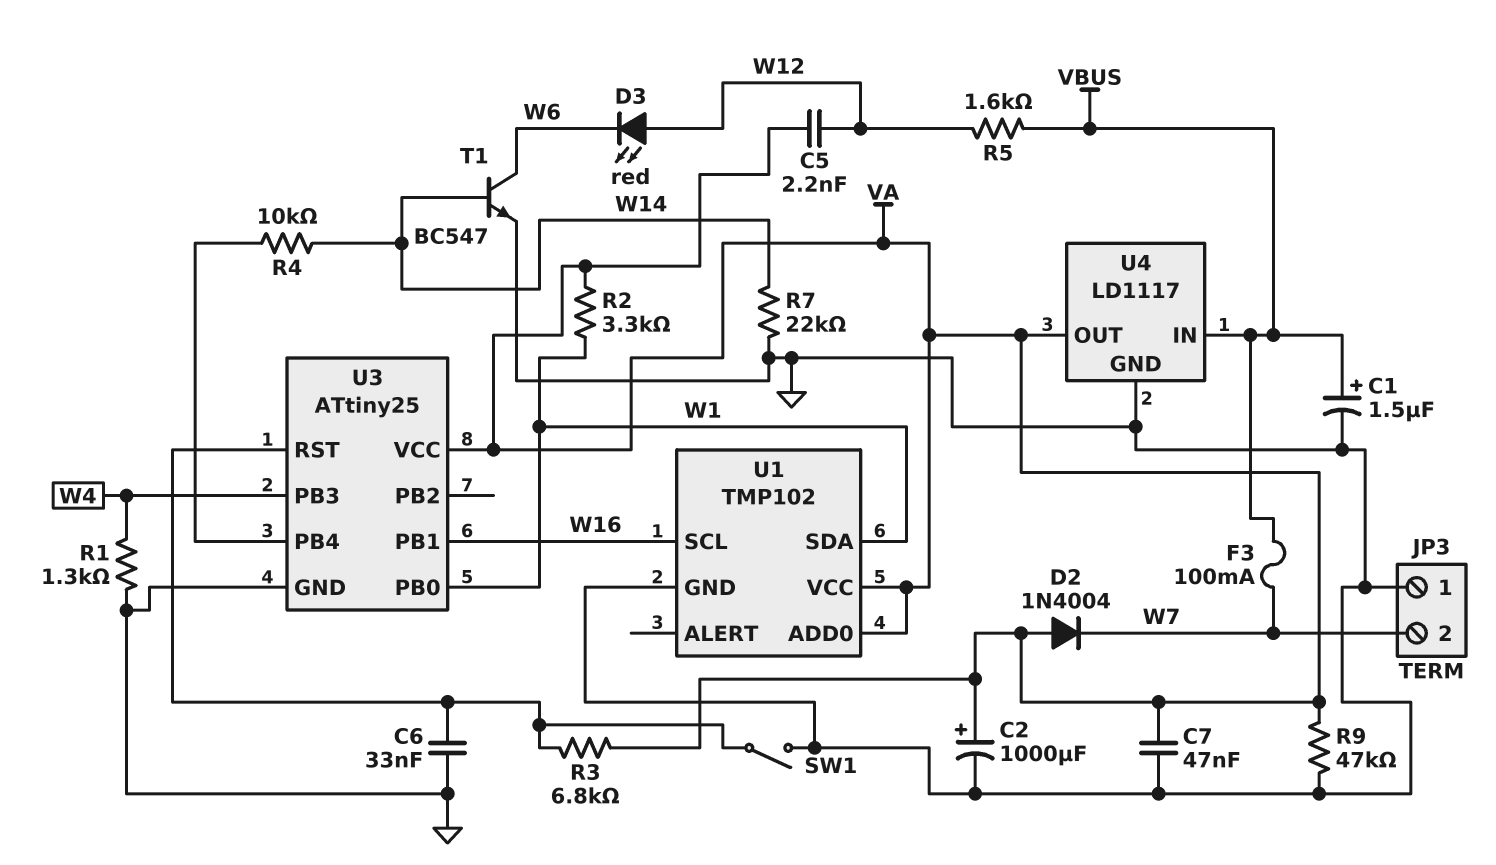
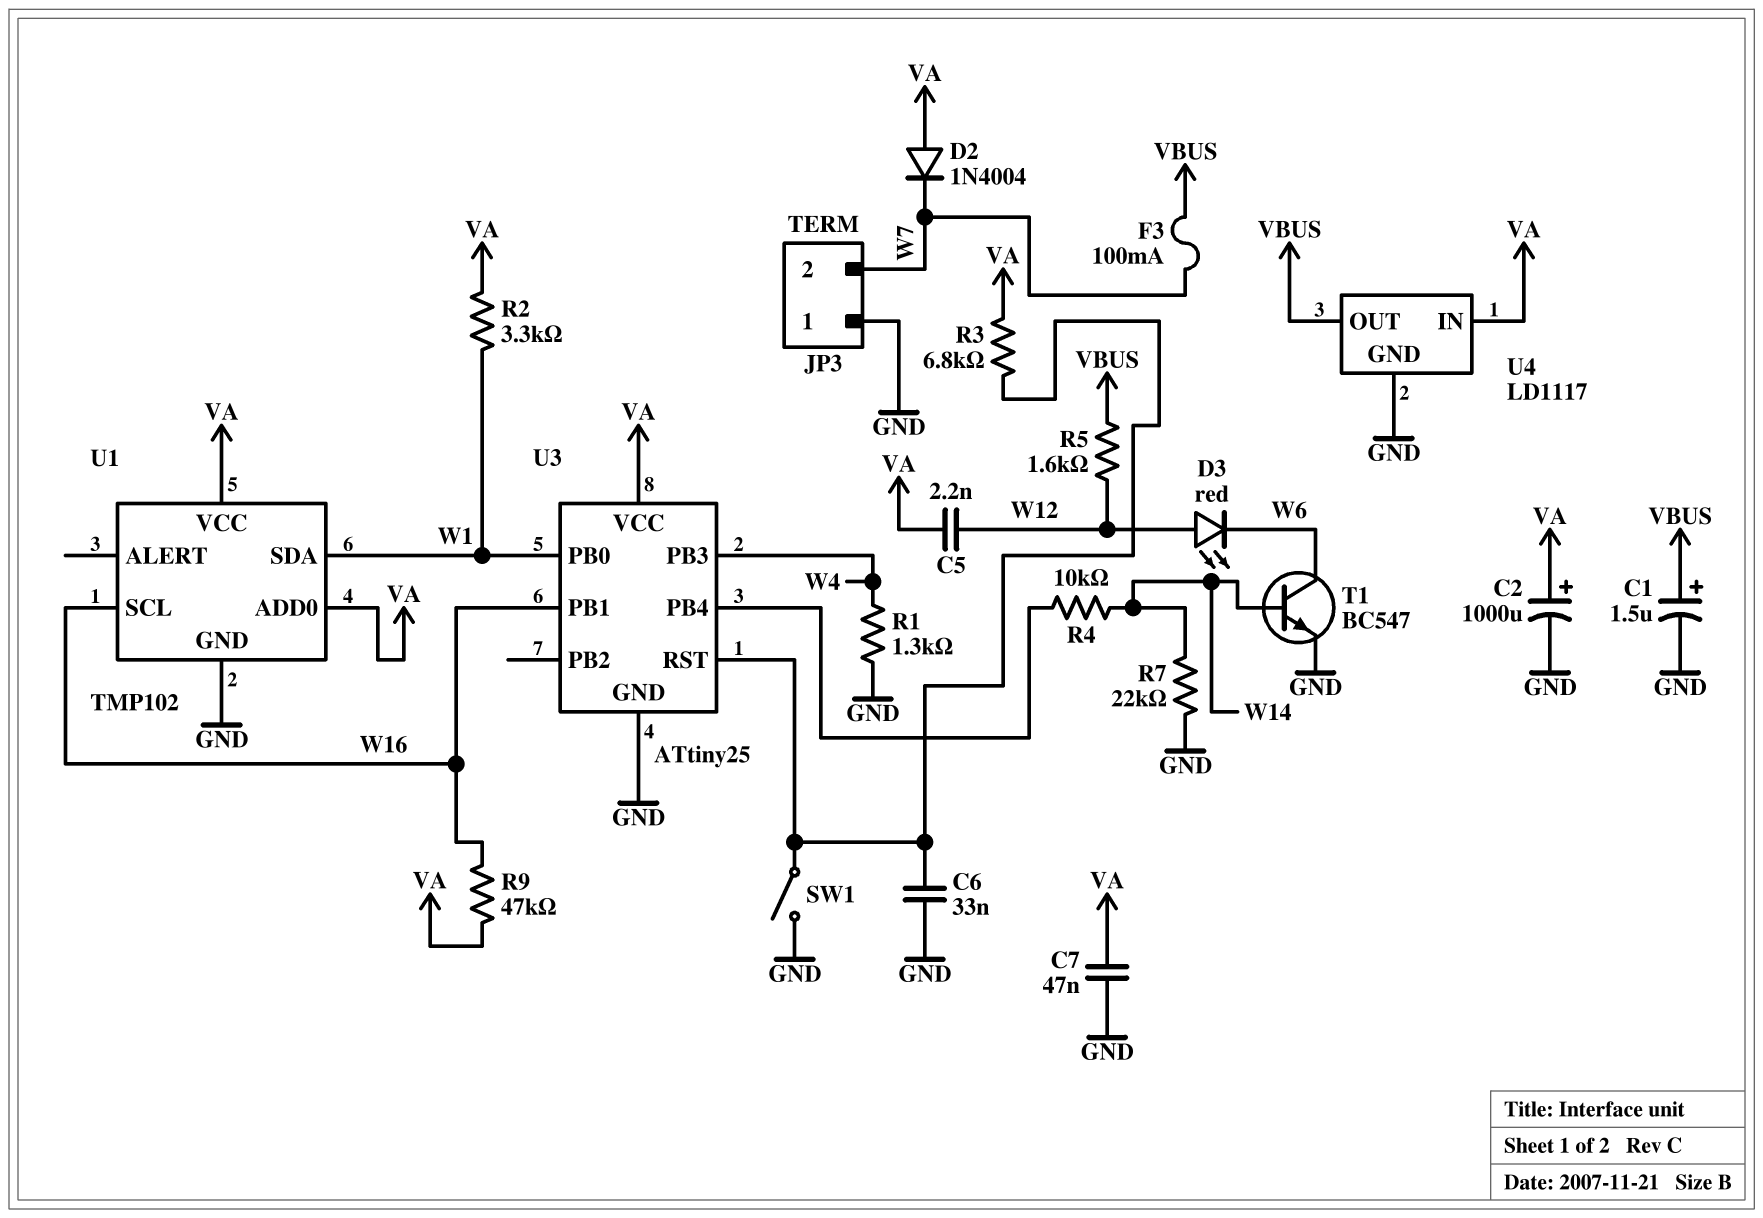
R9: 47k (GND, VA) -> 47k (VA, W16)
U4 pin IN: VBUS -> VA
U4 pin OUT: VA -> VBUS

